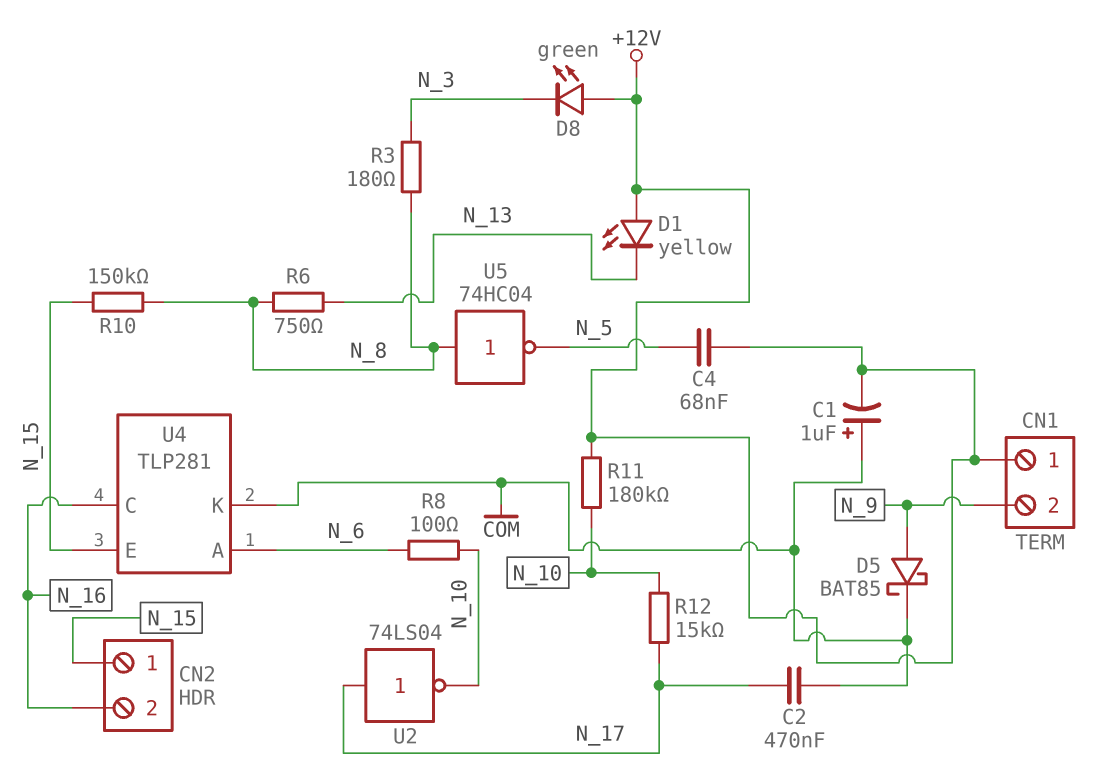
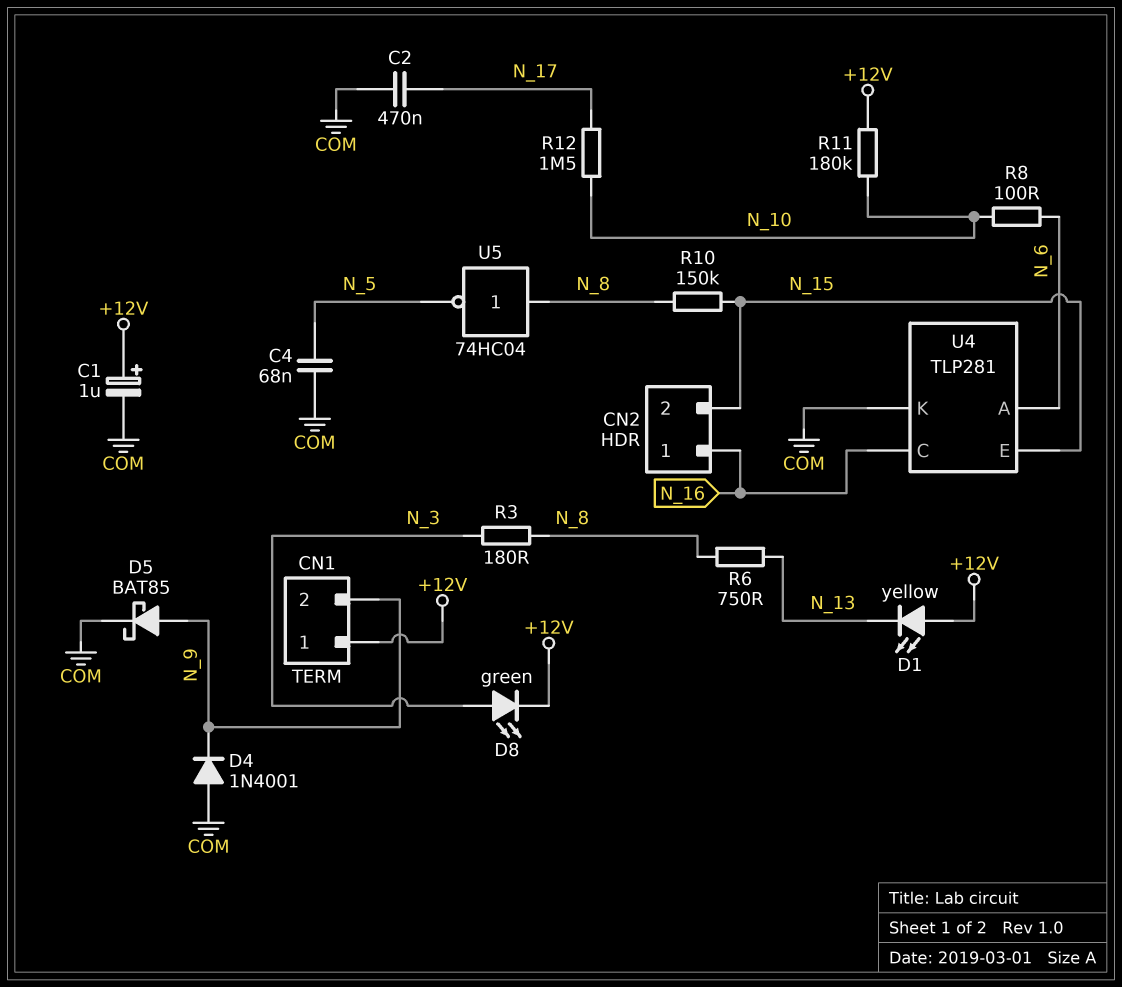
C1: 1uF (plus COM, minus +12V) -> 1uF (plus +12V, minus COM)
C4: 68nF (+12V, N_5) -> 68nF (COM, N_5)
CN2 pin 1: N_15 -> N_16
CN2 pin 2: N_16 -> N_15
D4: none -> diode 1N4001 (A COM, K N_9)
D8: LED green (A +12V, K N_3) -> LED green (A N_3, K +12V)
R12: 15k (N_10, N_17) -> 1.5M (N_10, N_17)
U2: NOT 74LS04 (in N_17, out N_10) -> none

